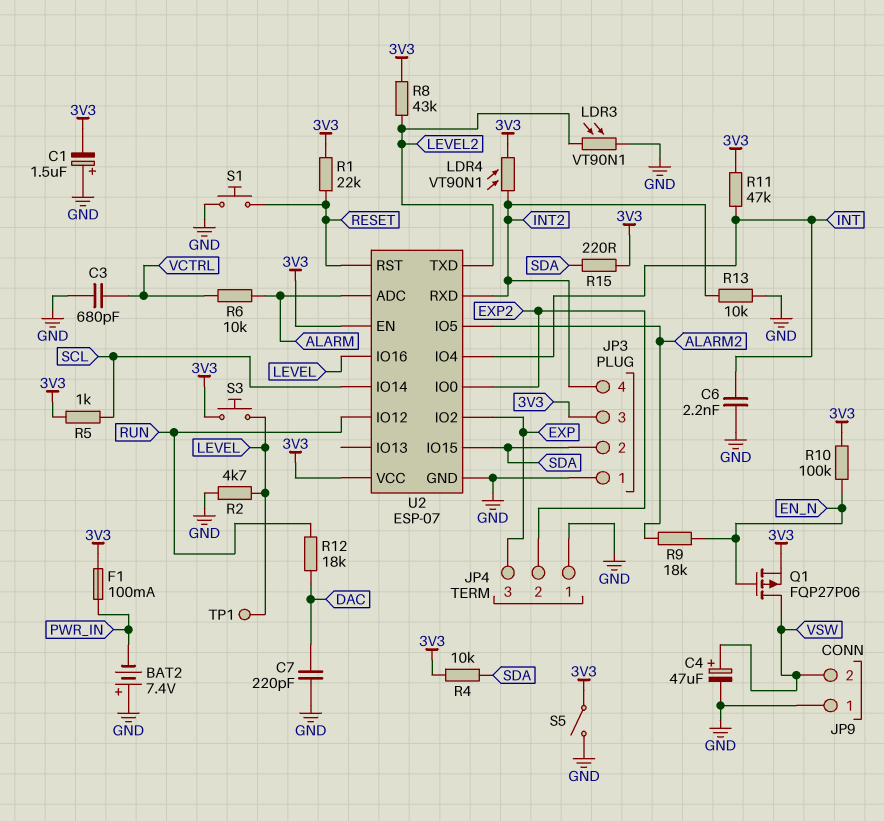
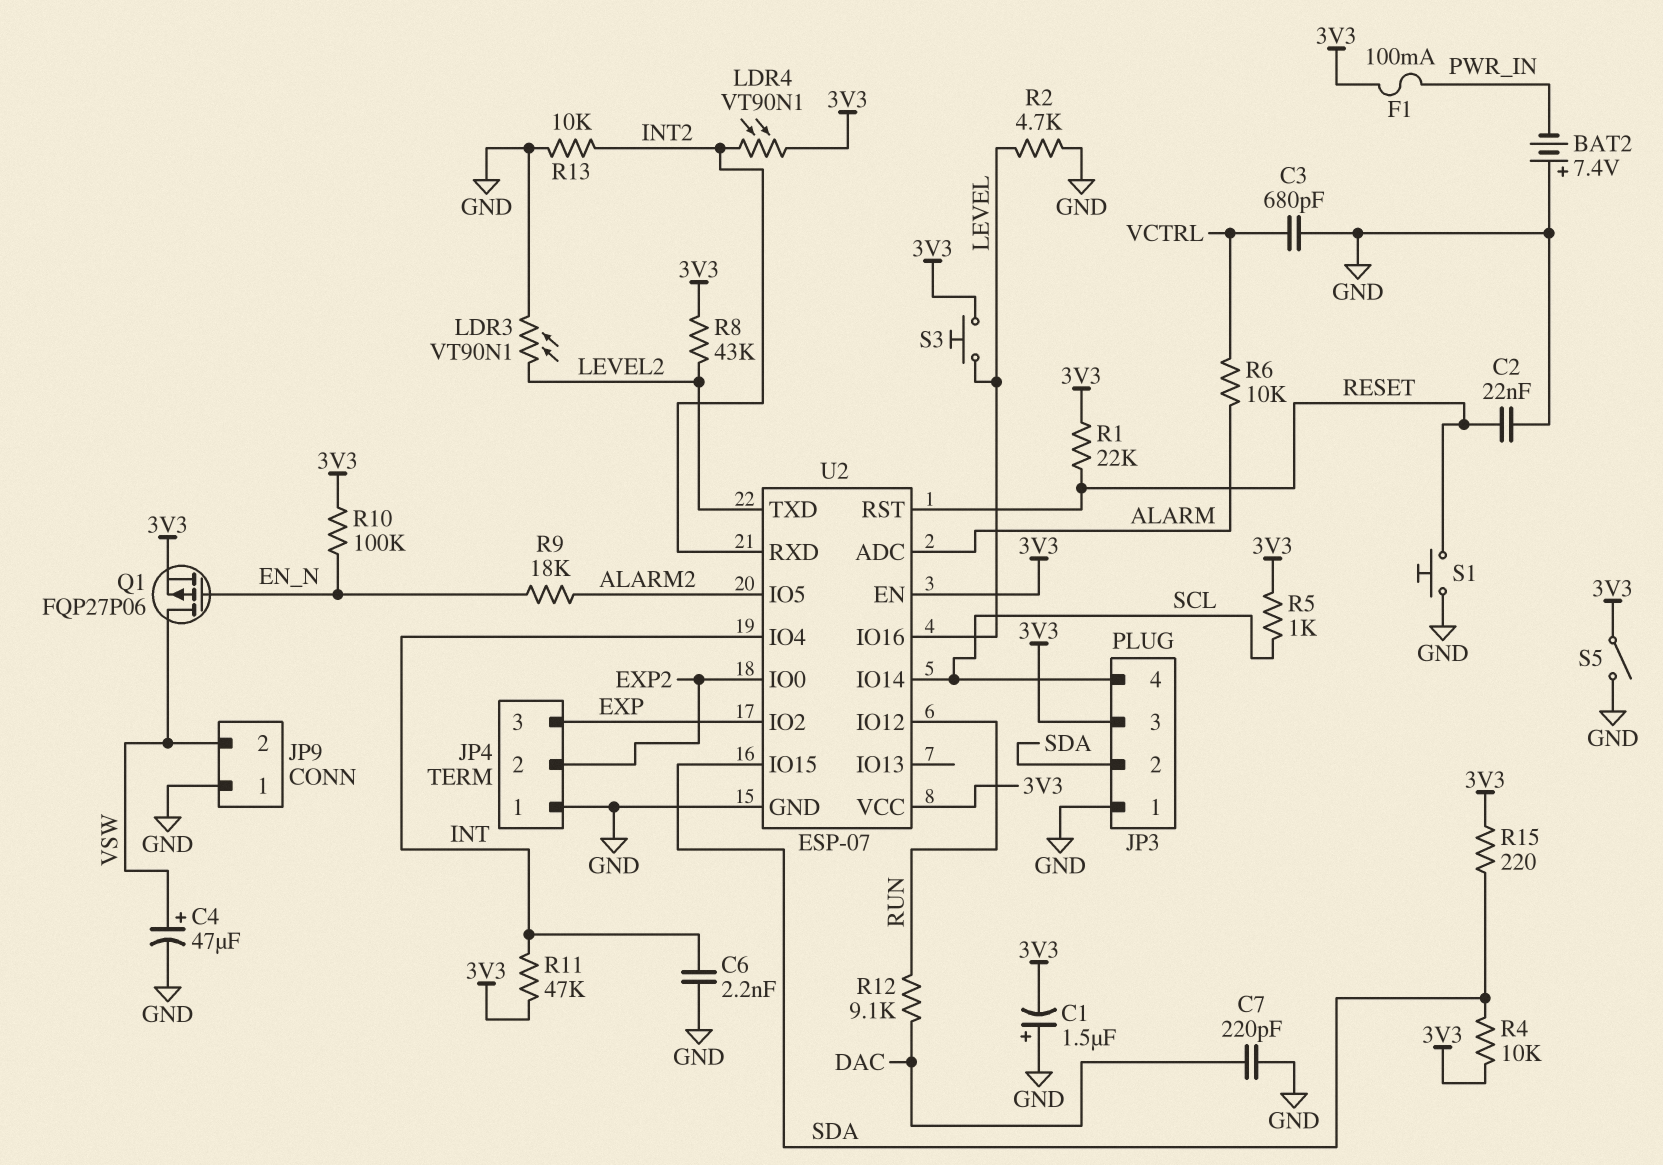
C2: none -> 22nF (GND, RESET)
JP3 pin 4: INT2 -> SCL
R12: 18k (DAC, RUN) -> 9.1k (DAC, RUN)
TP1: test point (LEVEL) -> none

